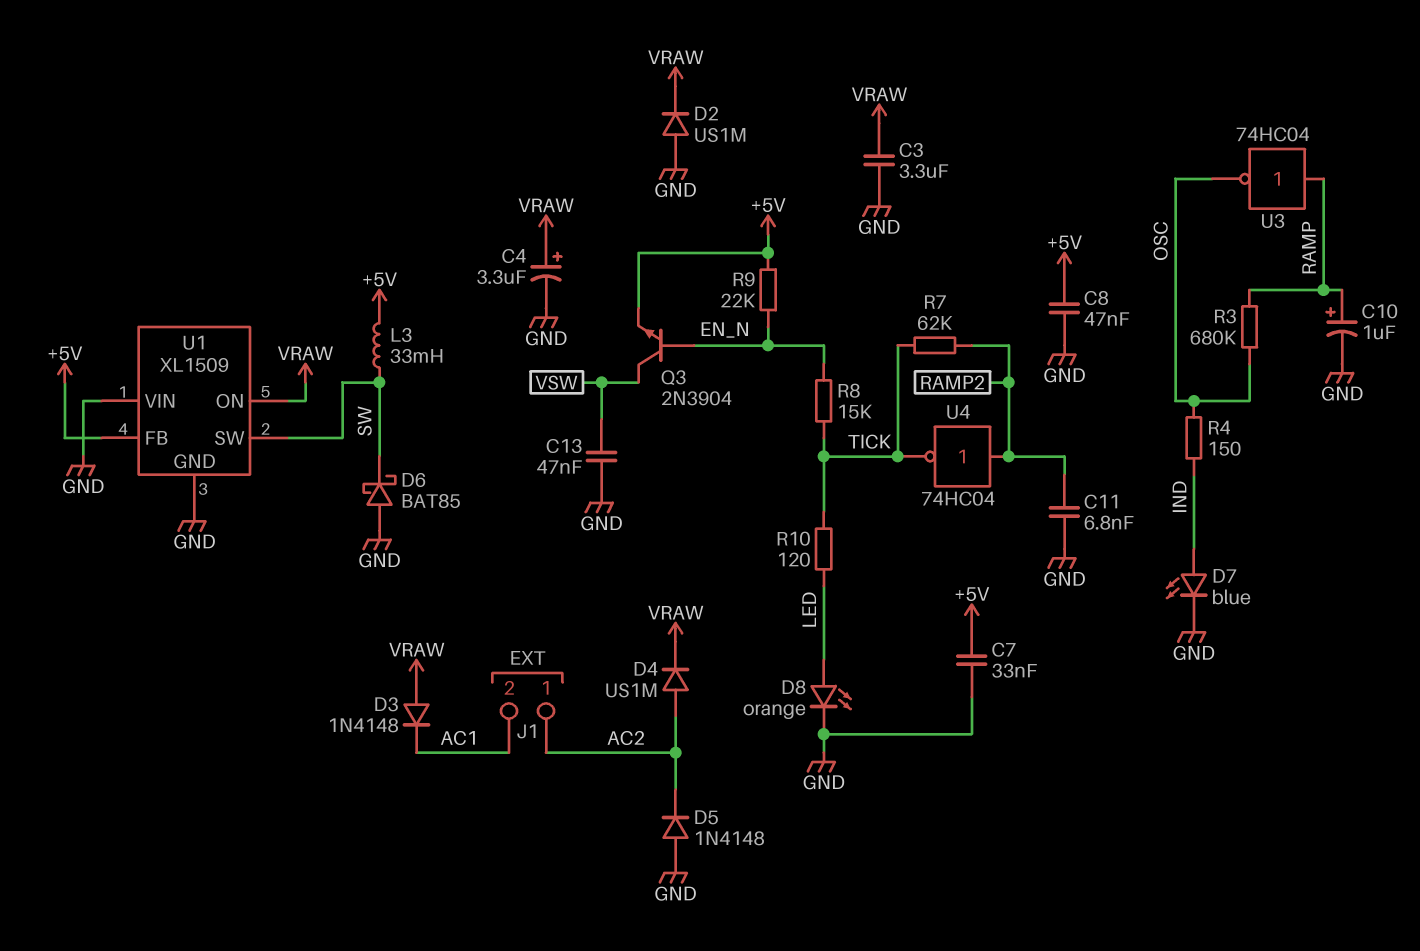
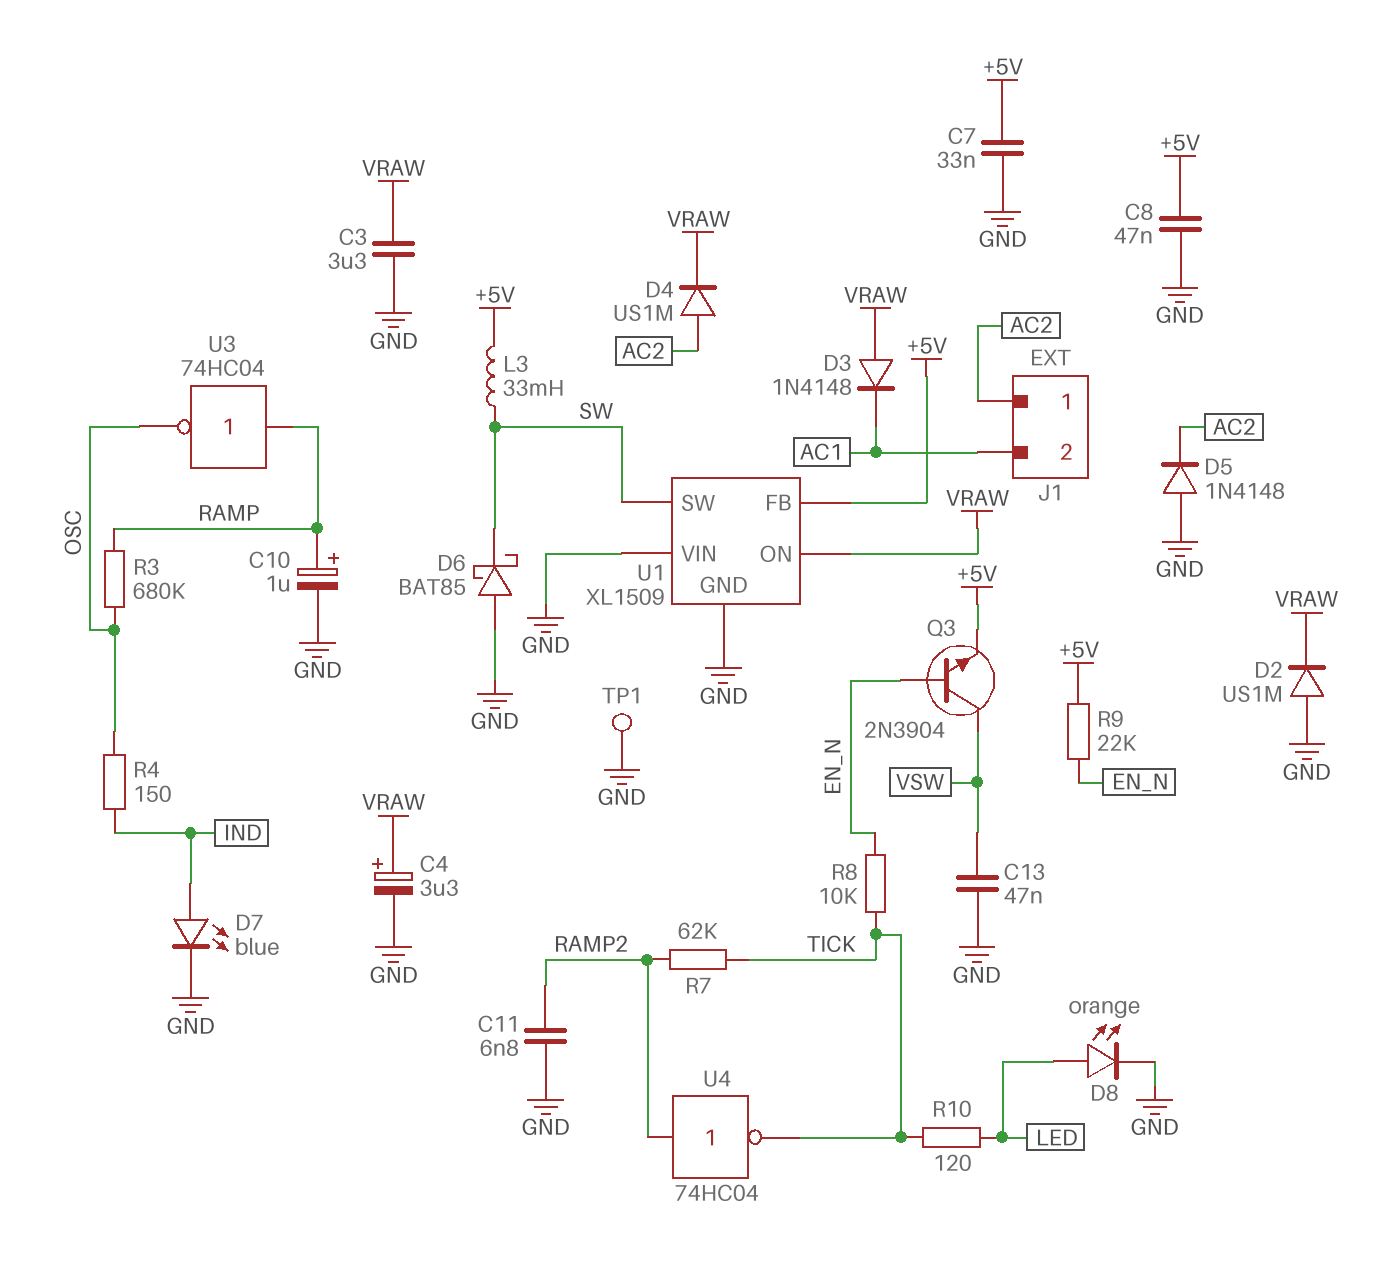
R8: 15k (EN_N, TICK) -> 10k (EN_N, TICK)
TP1: none -> test point (GND)

